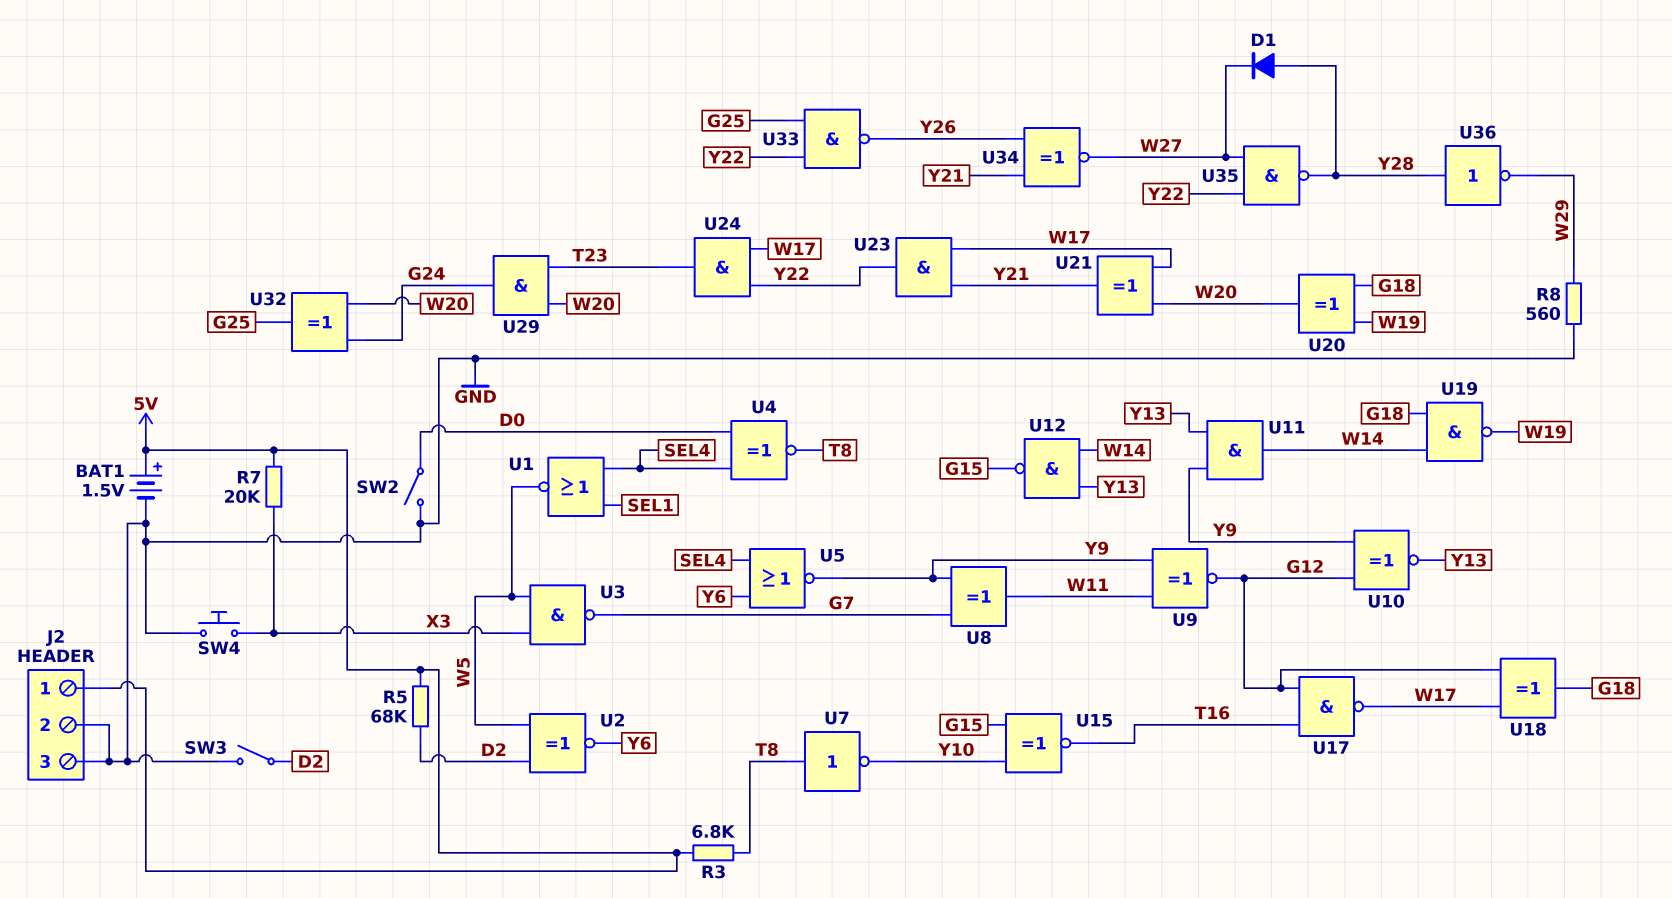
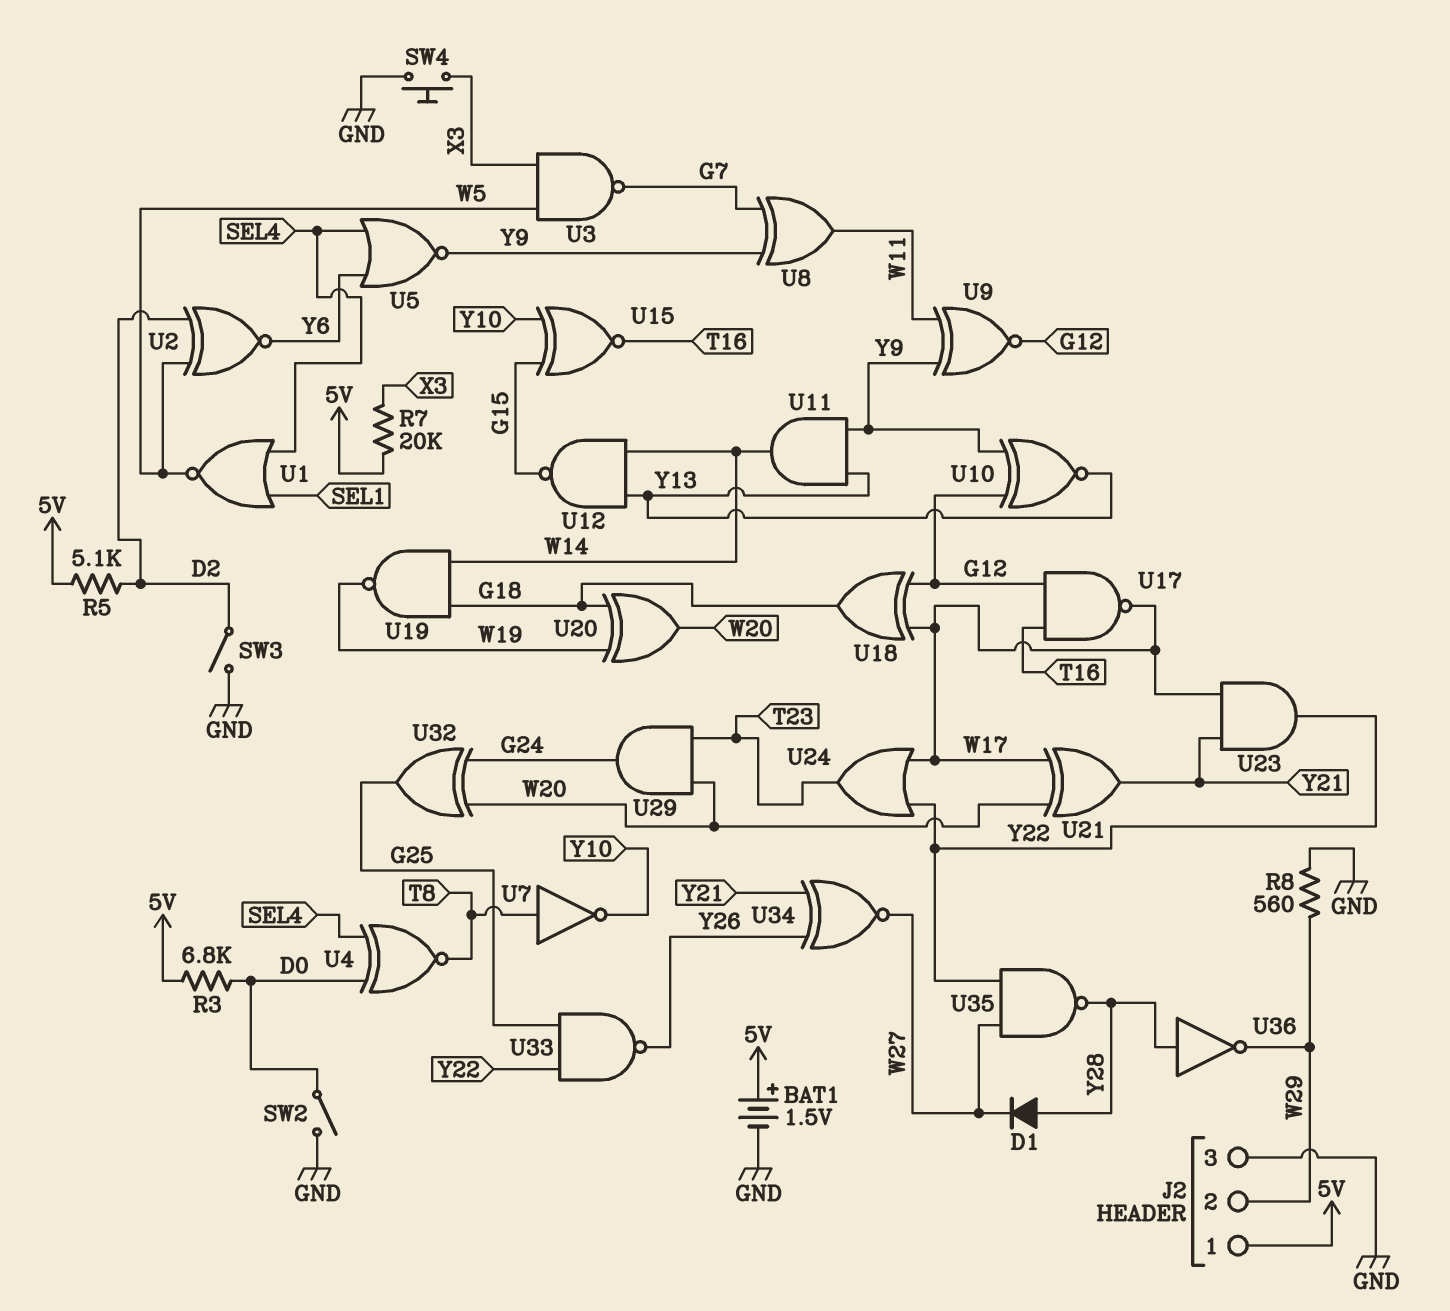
J2 pin 2: GND -> W29
R3: 6.8k (5V, T8) -> 6.8k (5V, D0)
R5: 68k (5V, D2) -> 5.1k (5V, D2)
U24: AND (in W17, in Y22, out T23) -> OR (in W17, in Y22, out T23)

